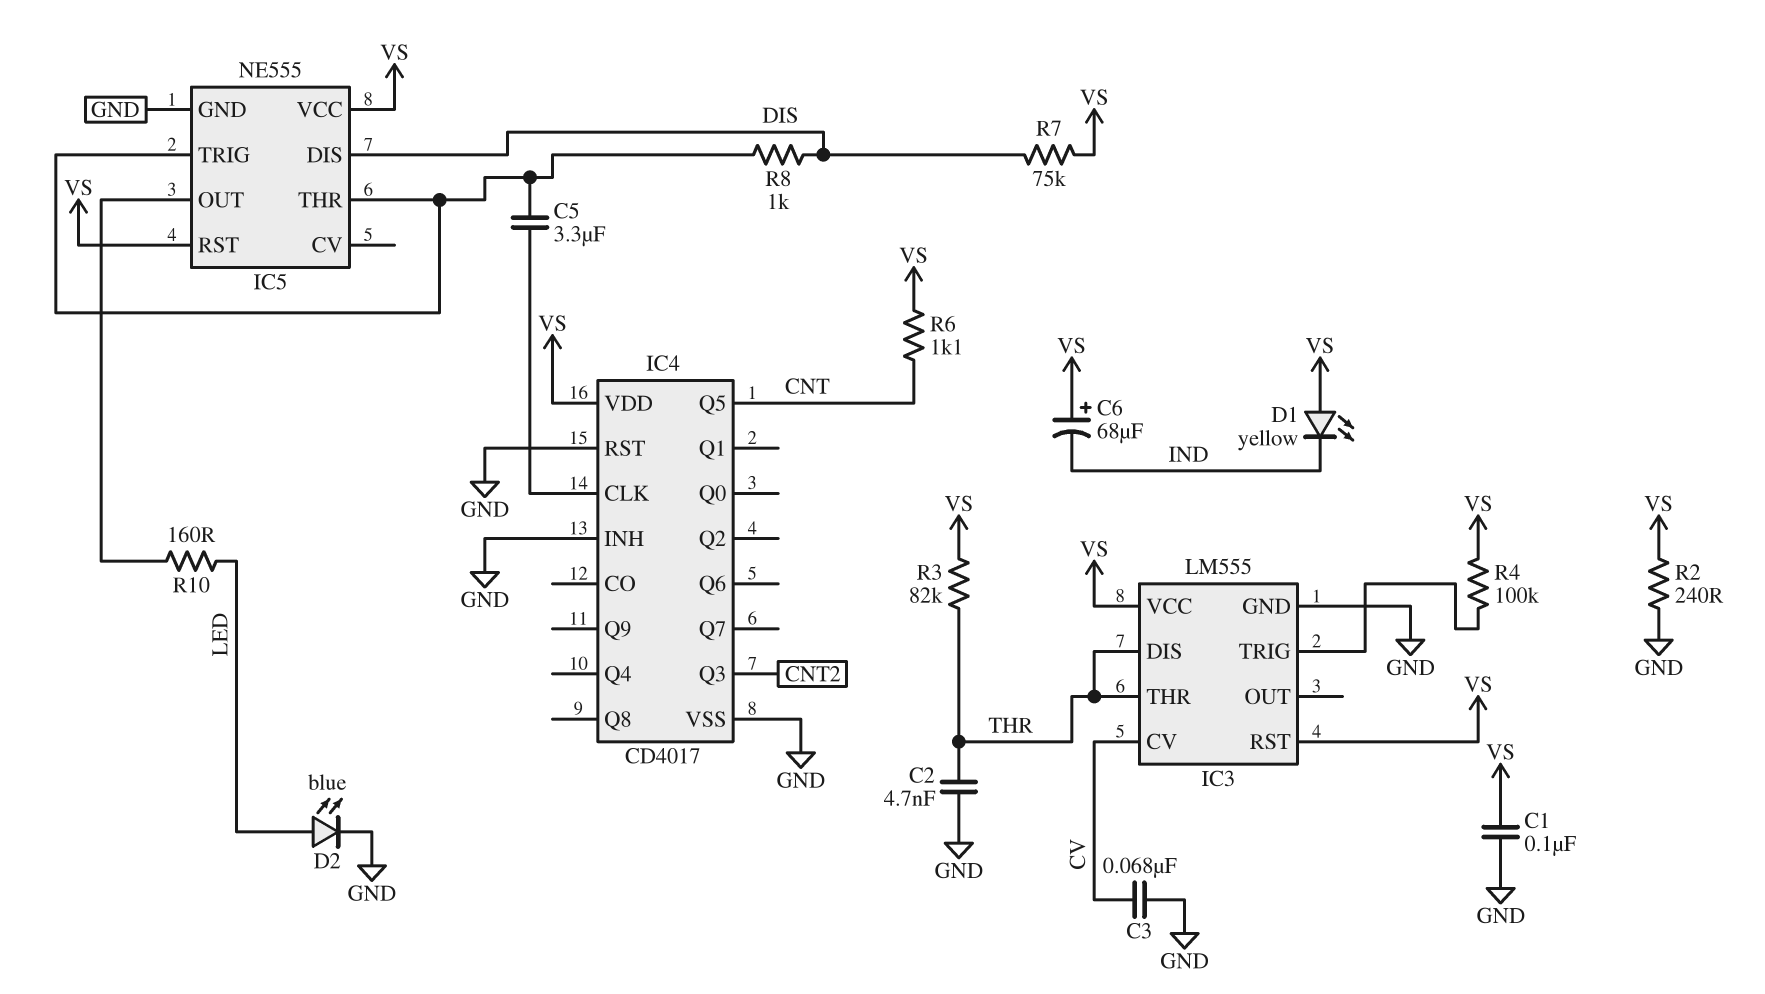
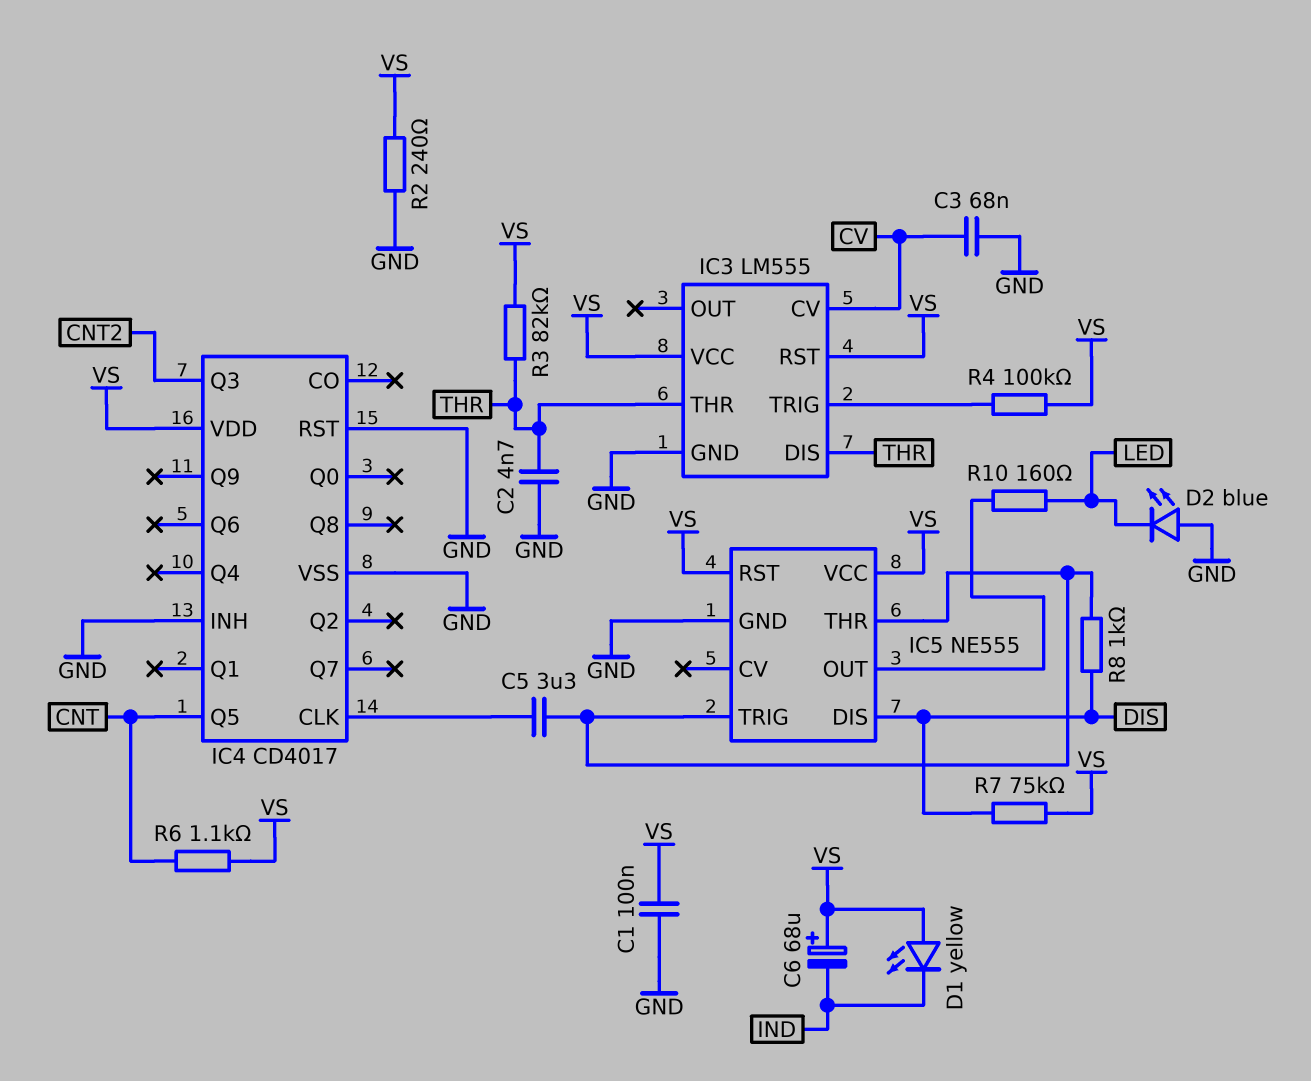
D2: LED blue (A LED, K GND) -> LED blue (A GND, K LED)

